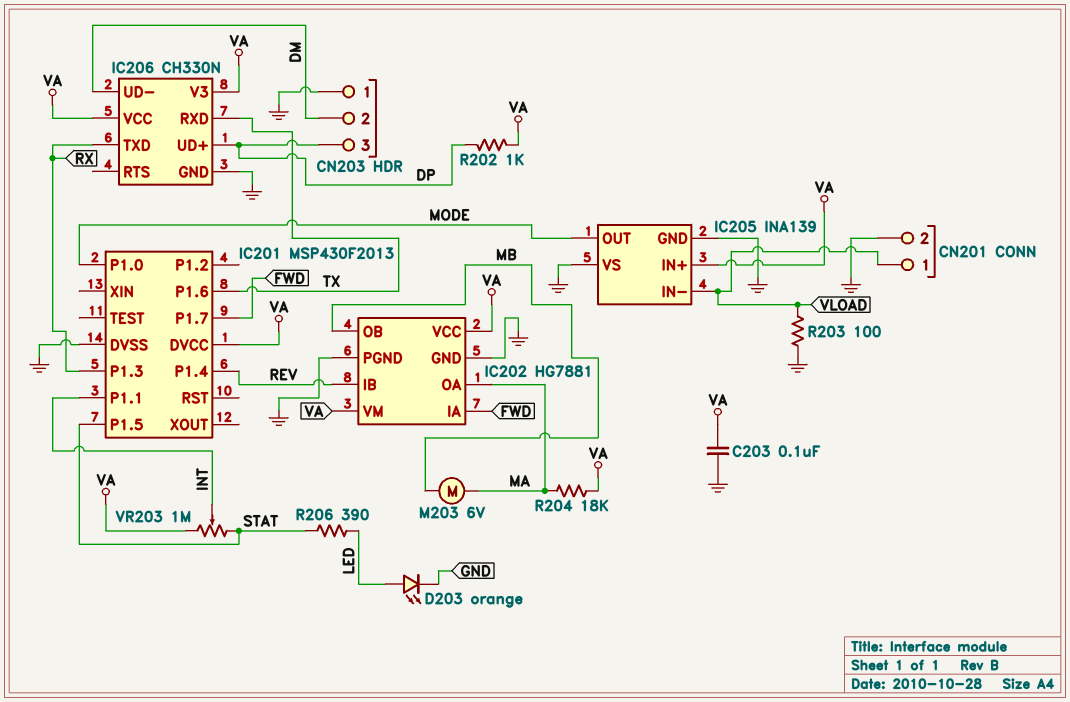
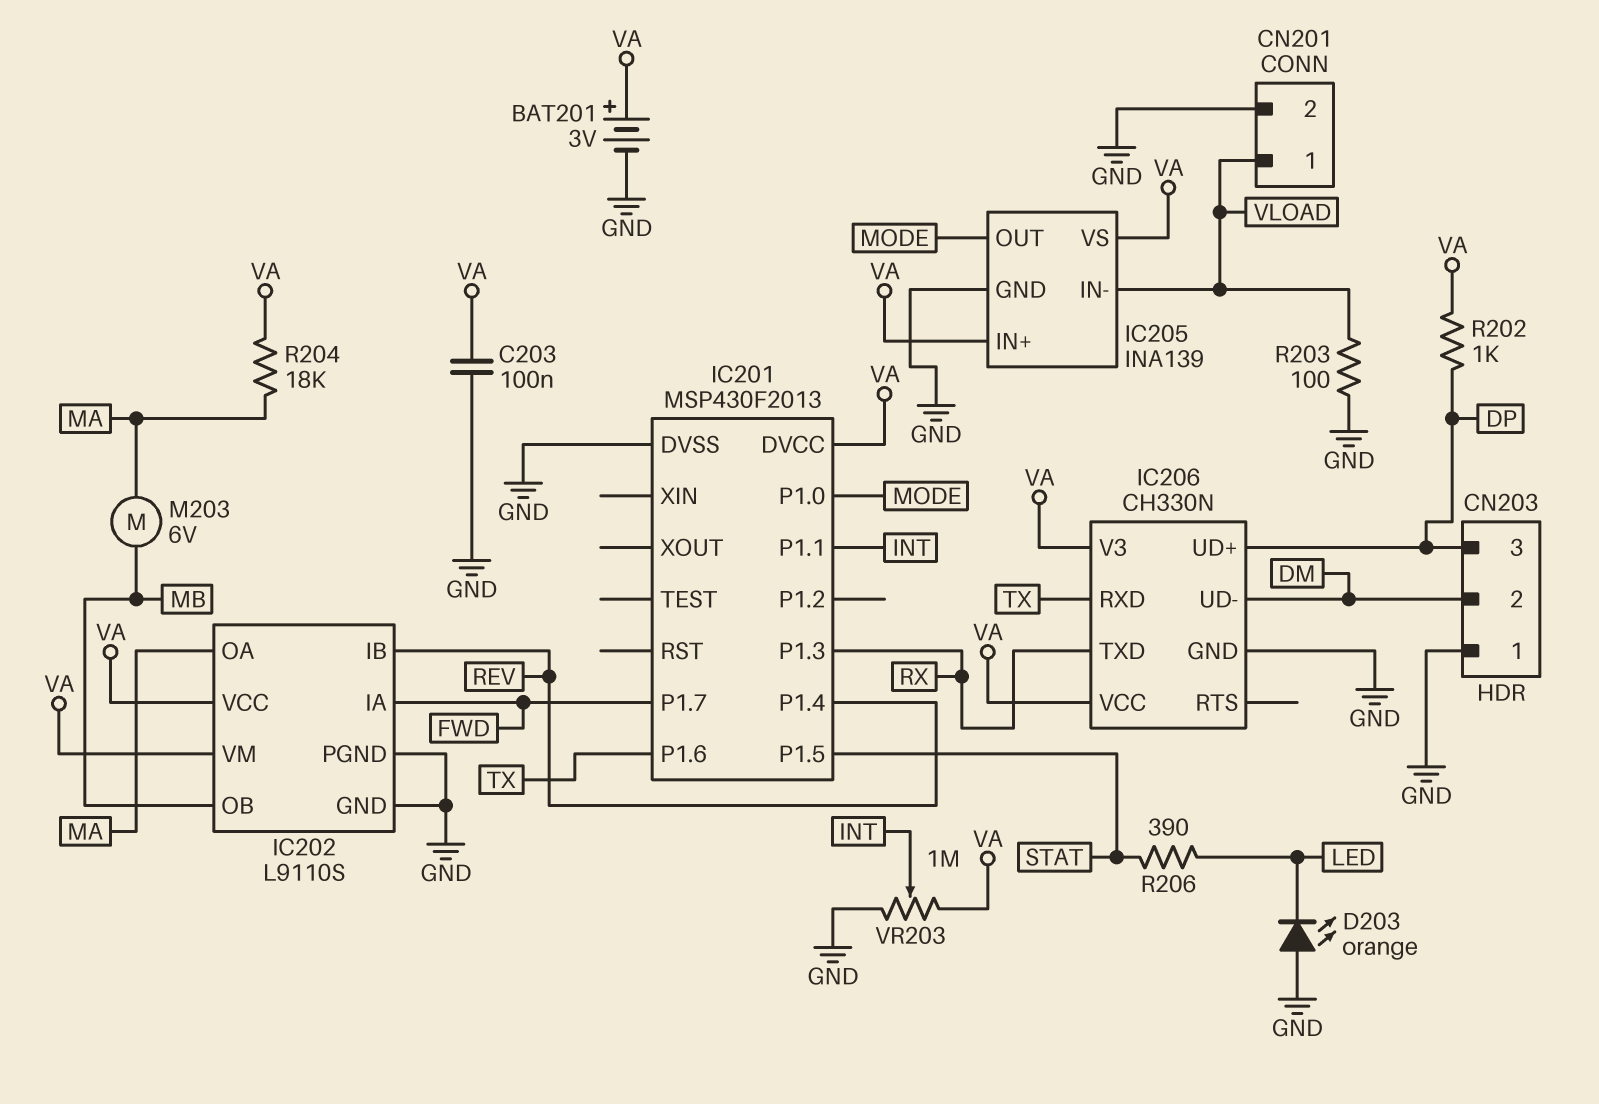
BAT201: none -> 3V (plus VA, minus GND)
D203: LED orange (A LED, K GND) -> LED orange (A GND, K LED)
IC202: HG7881 -> L9110S
IC205 pin VS: GND -> VA
VR203: 1M (STAT, VA, wiper INT) -> 1M (GND, VA, wiper INT)

